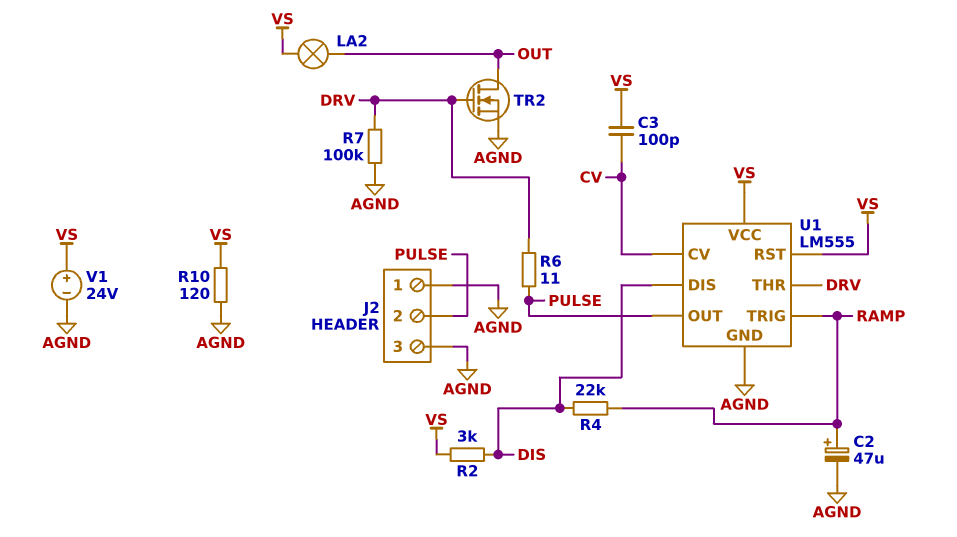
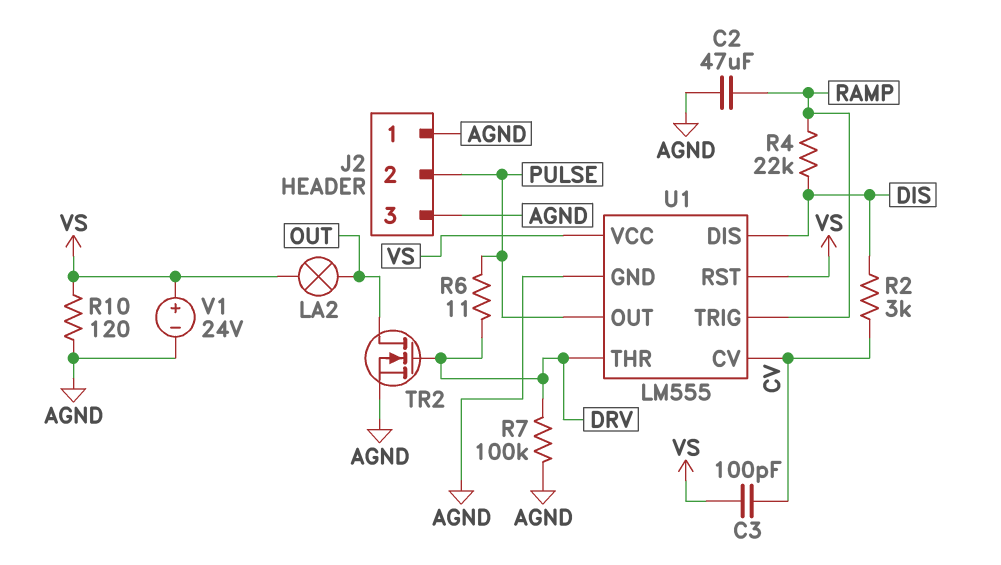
C2: 47uF (plus RAMP, minus AGND) -> 47uF (AGND, RAMP)
R2: 3k (DIS, VS) -> 3k (CV, DIS)

